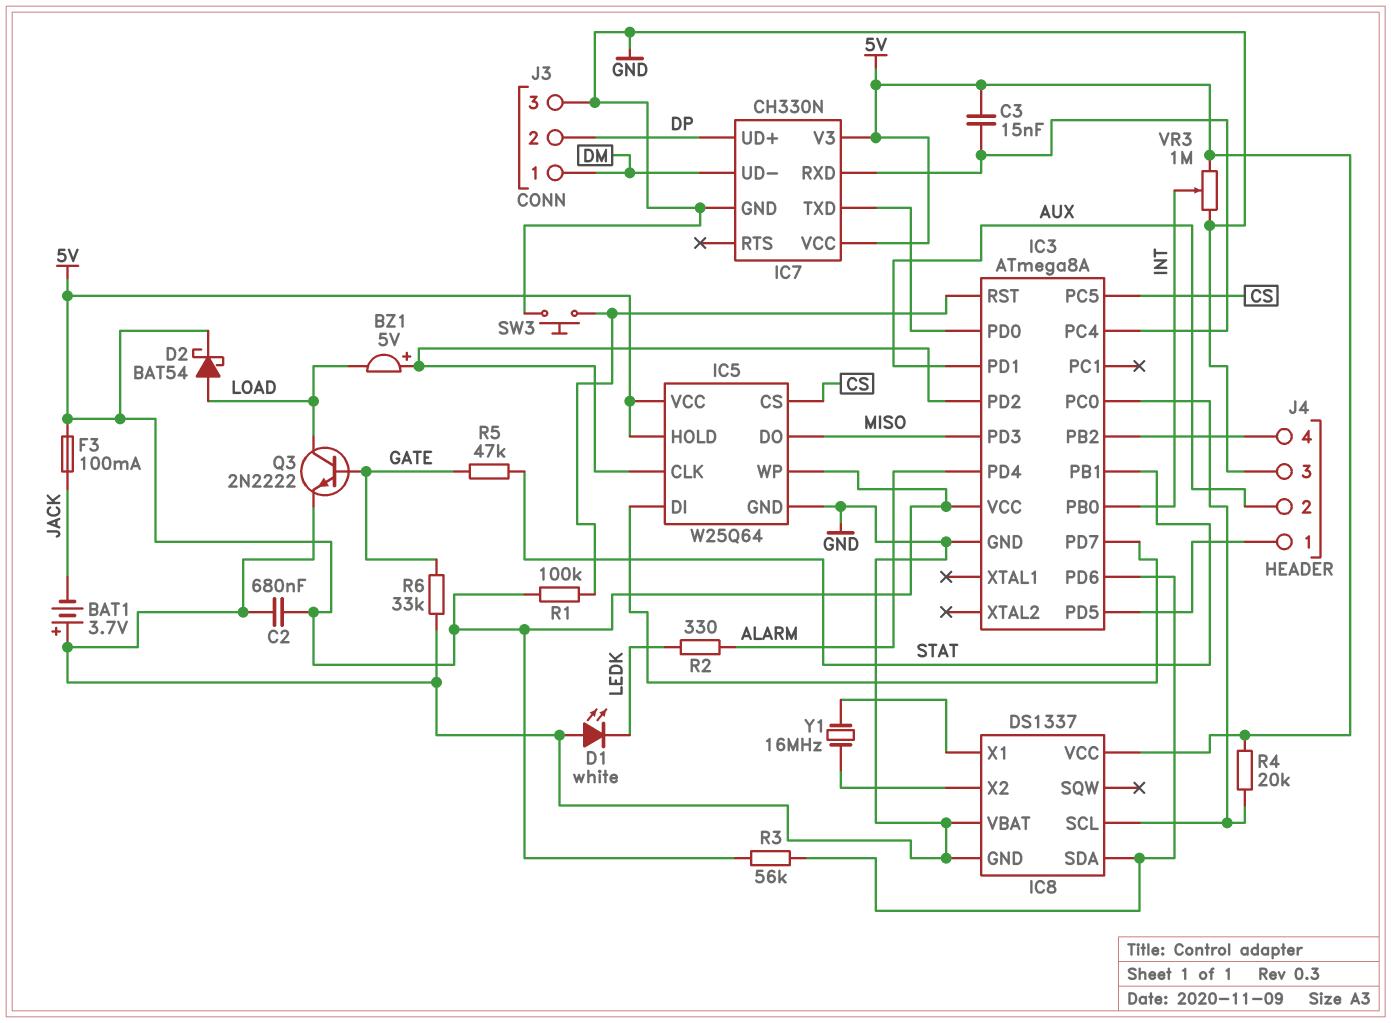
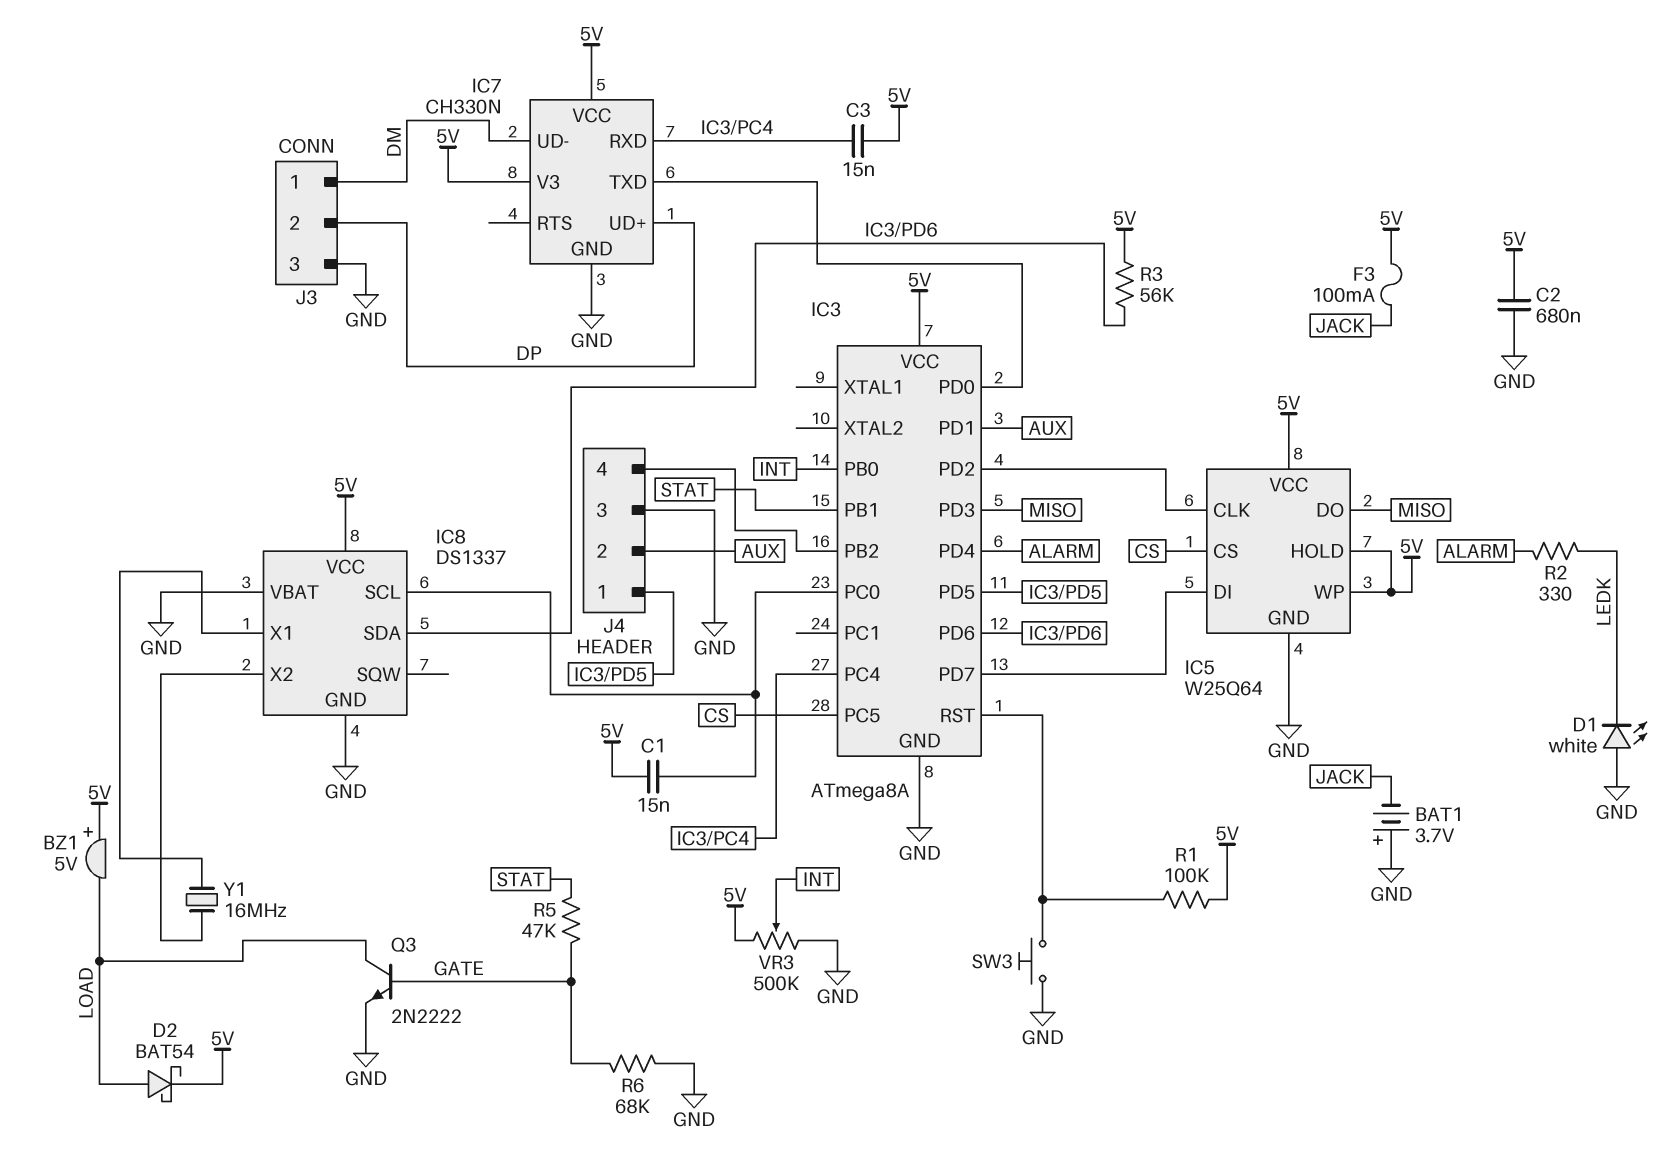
BZ1: buzzer 5V (plus IC3/PD2, minus LOAD) -> buzzer 5V (plus 5V, minus LOAD)
C1: none -> 15nF (5V, IC3/PC0)
R4: 20k (5V, IC3/PC0) -> none
R6: 33k (GATE, GND) -> 68k (GATE, GND)
VR3: 1M (5V, GND, wiper INT) -> 500k (5V, GND, wiper INT)

